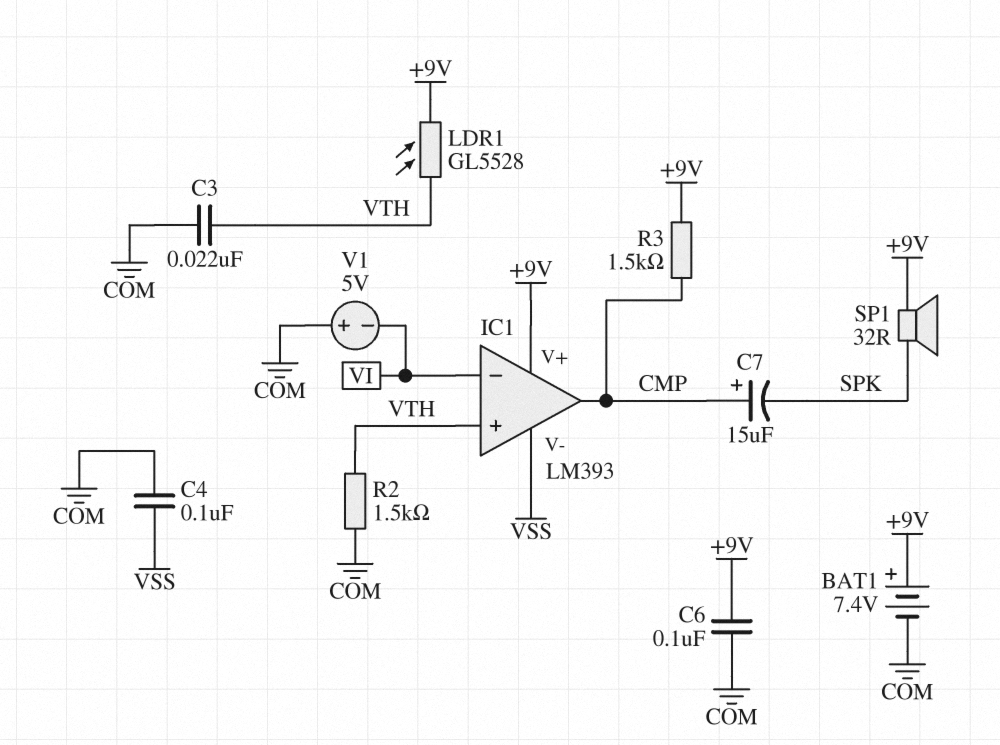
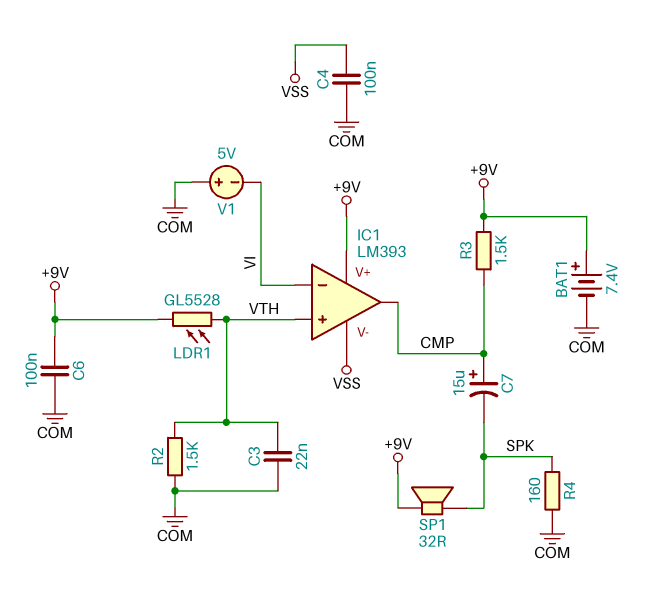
R4: none -> 160 (COM, SPK)

